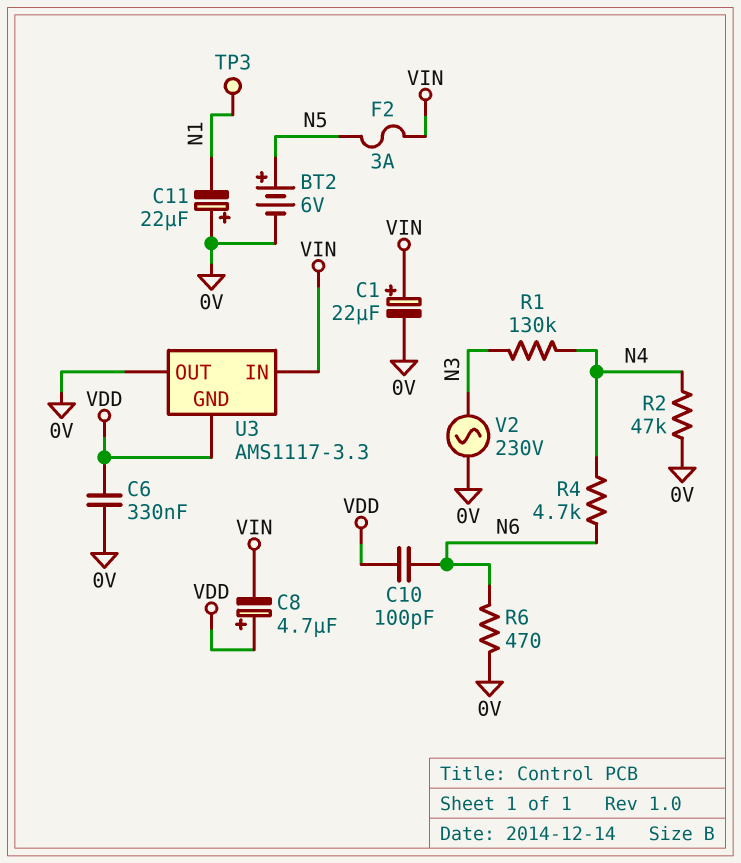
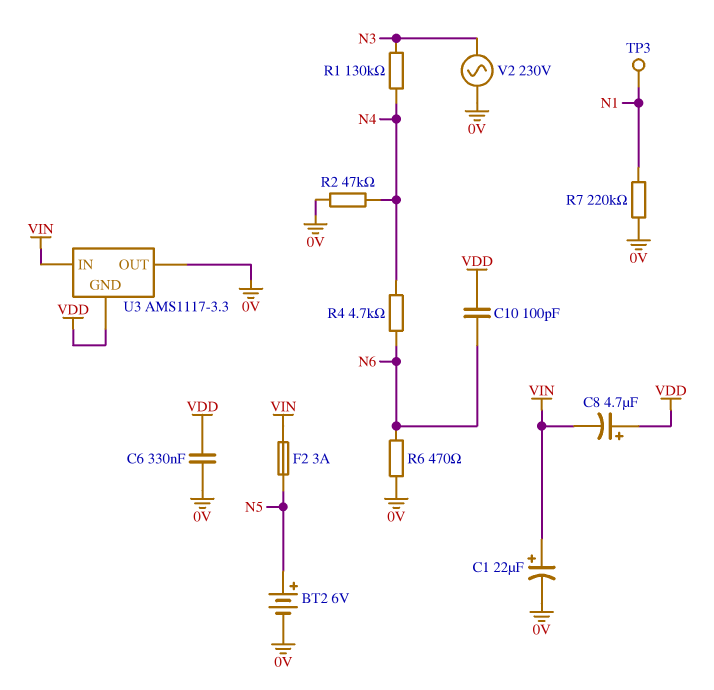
C11: 22uF (plus 0V, minus N1) -> none
R7: none -> 220k (0V, N1)

